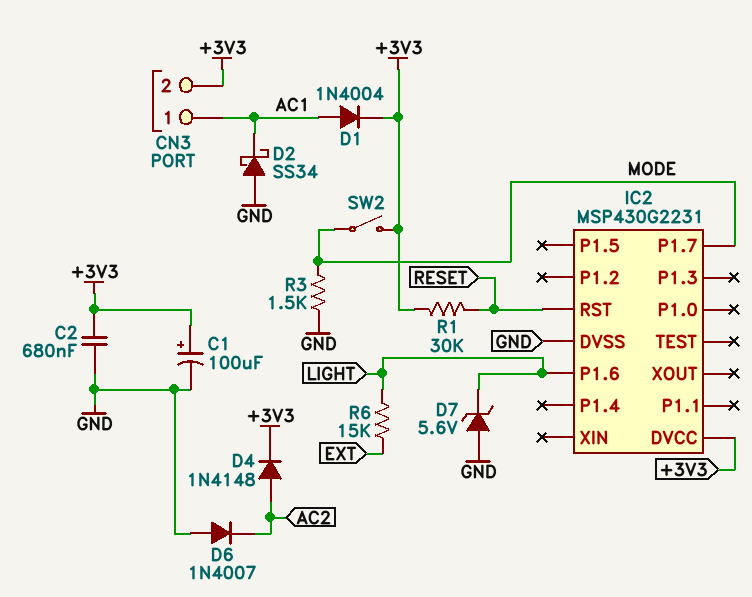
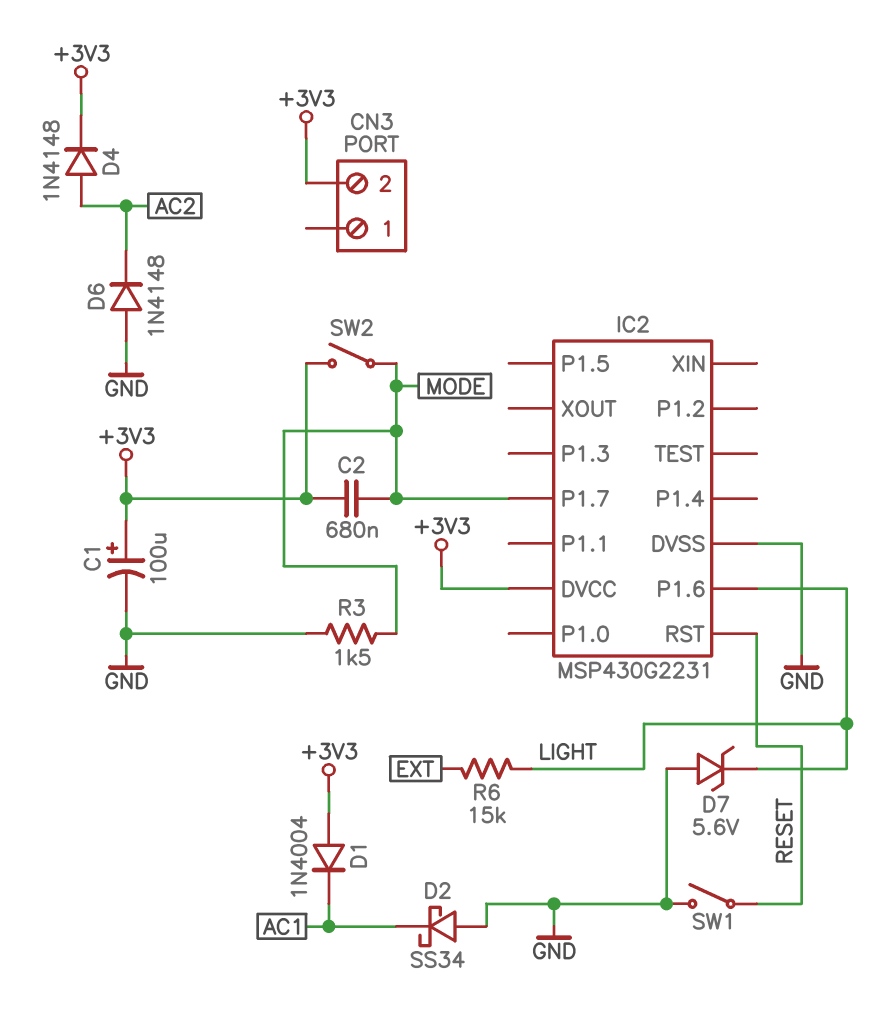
C2: 680nF (+3V3, GND) -> 680nF (+3V3, MODE)
CN3 pin 1: AC1 -> none
D1: diode 1N4004 (A AC1, K +3V3) -> diode 1N4004 (A +3V3, K AC1)
D6: diode 1N4007 (A GND, K AC2) -> diode 1N4148 (A GND, K AC2)
R1: 30k (+3V3, RESET) -> none
SW1: none -> switch (GND, RESET)

